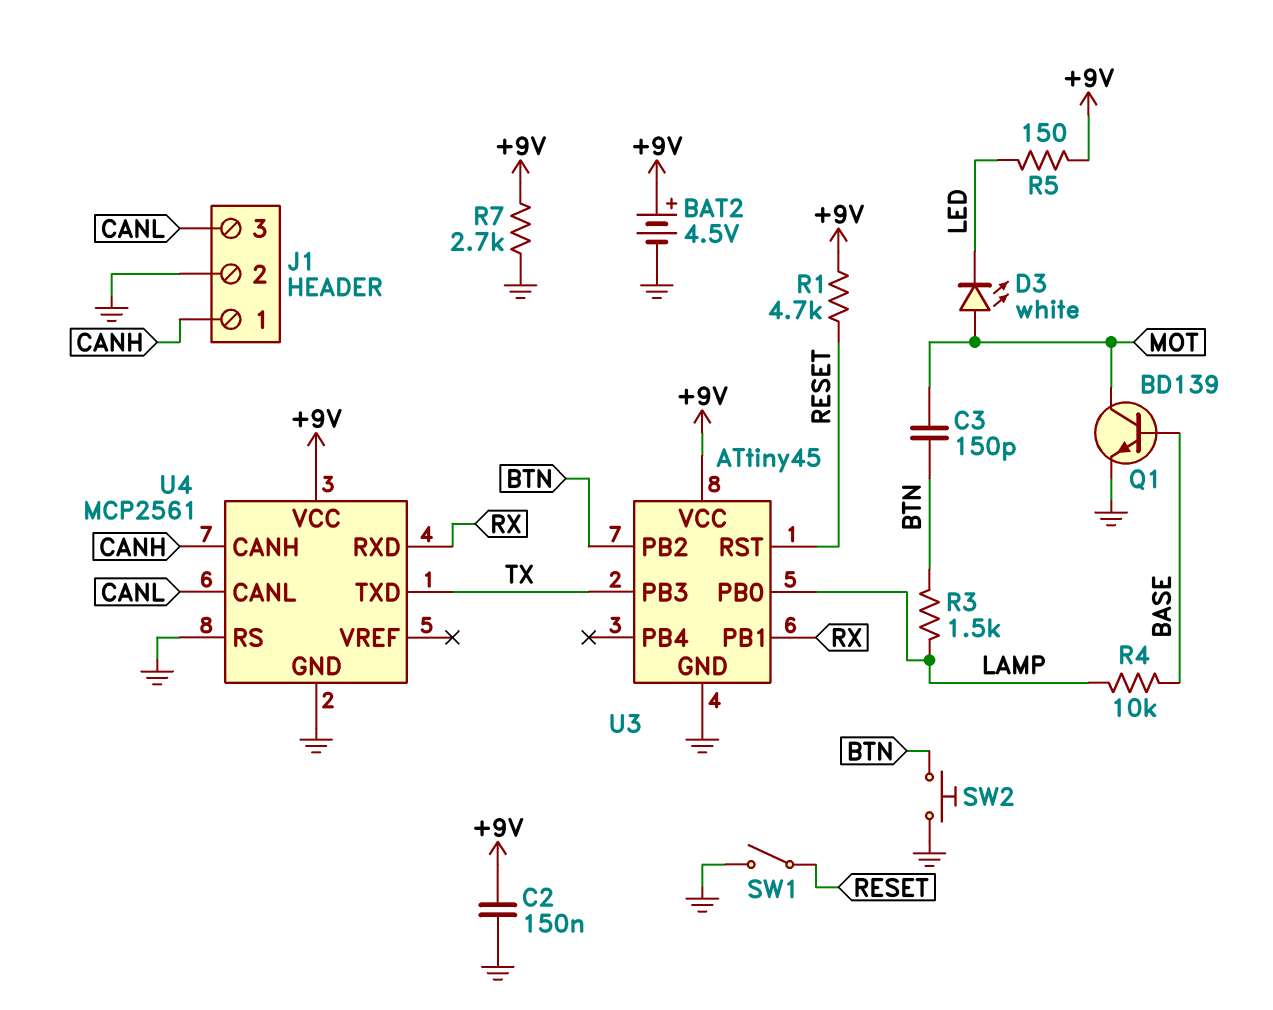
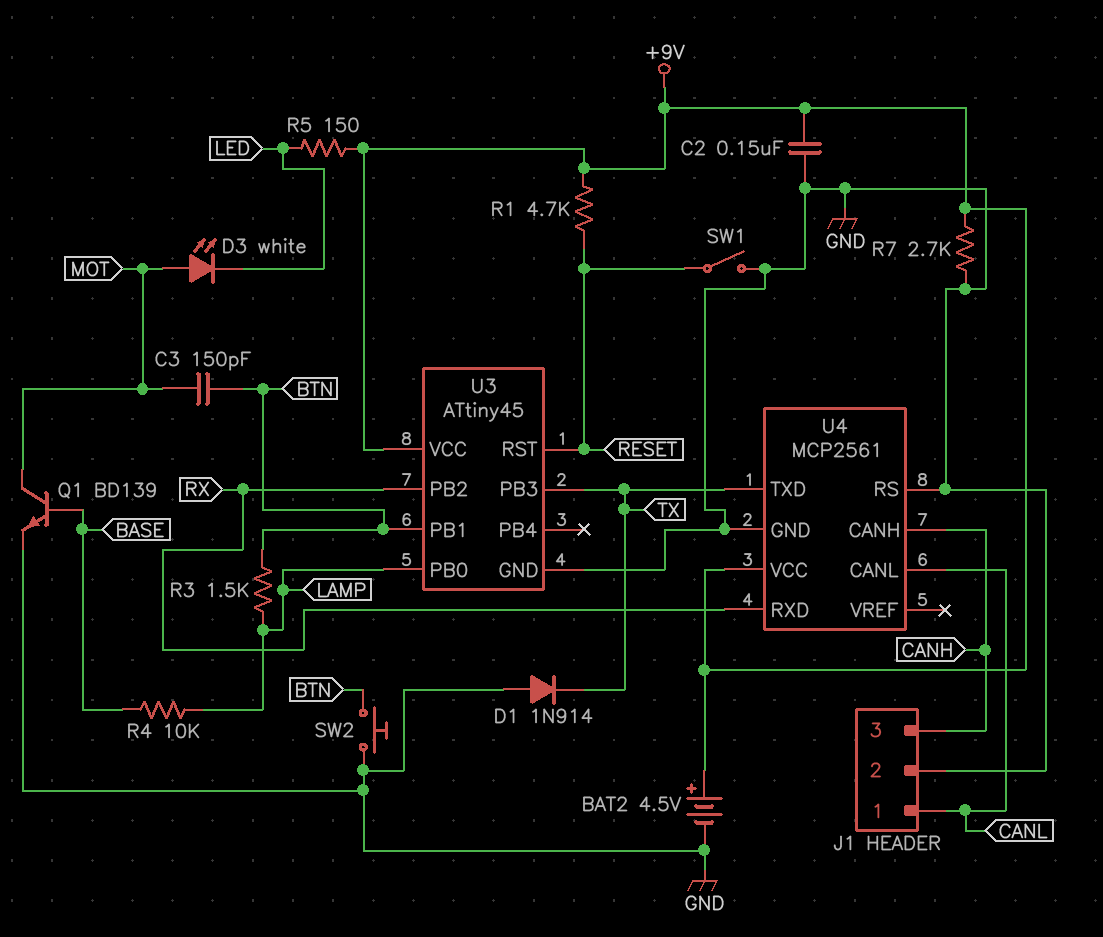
D1: none -> diode 1N914 (A GND, K TX)
J1 pin 1: CANH -> CANL
J1 pin 3: CANL -> CANH
U3 pin PB1: RX -> BTN
U3 pin PB2: BTN -> RX

